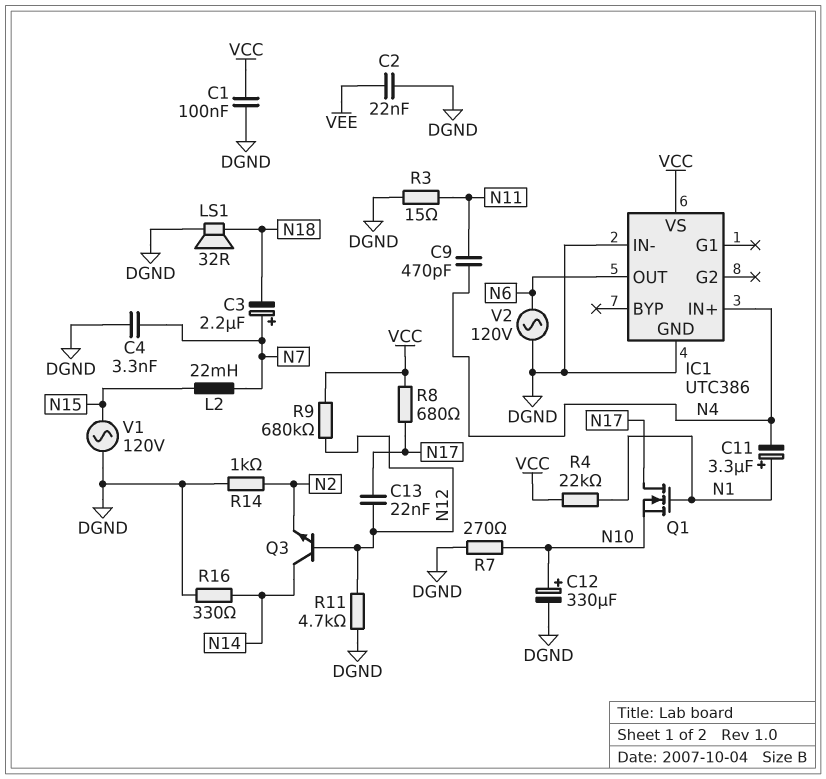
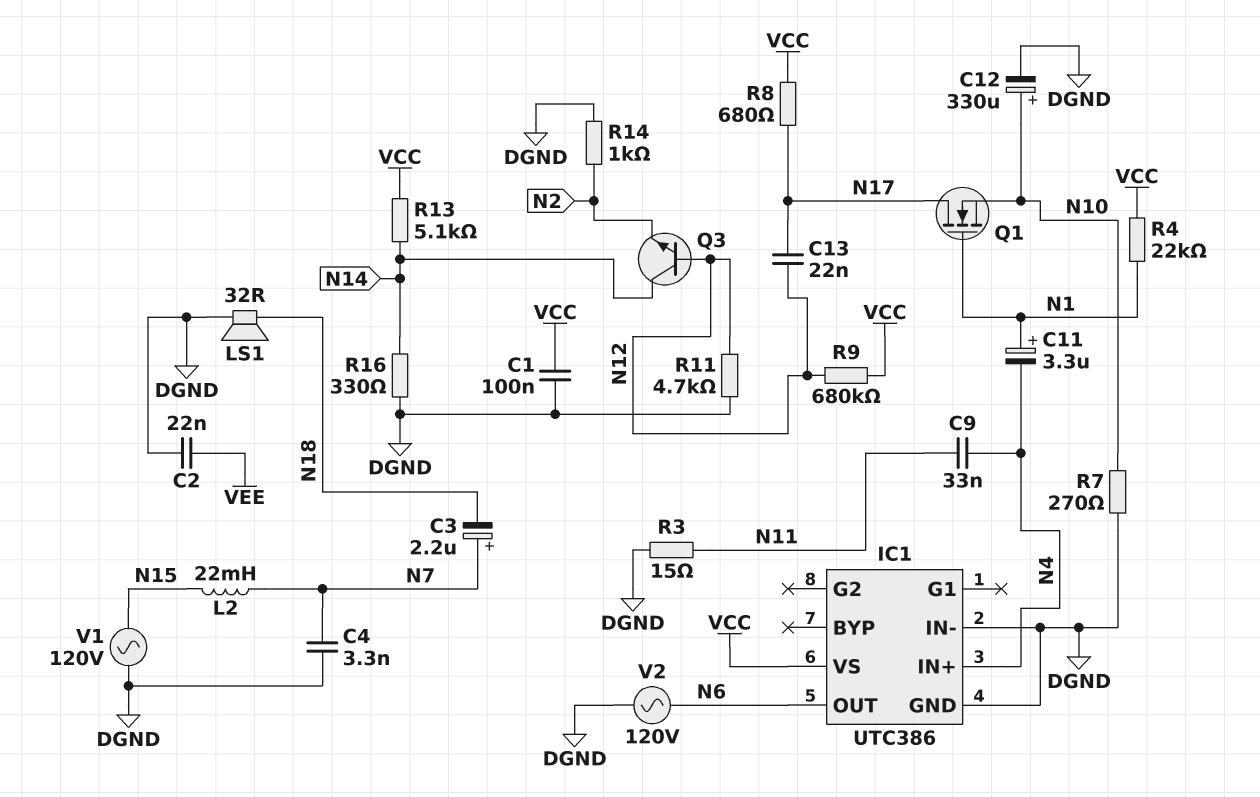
C9: 470pF (N4, N11) -> 33nF (N4, N11)
R13: none -> 5.1k (N14, VCC)

